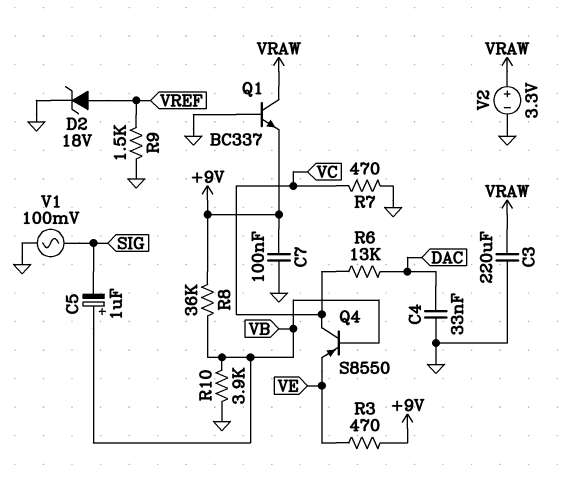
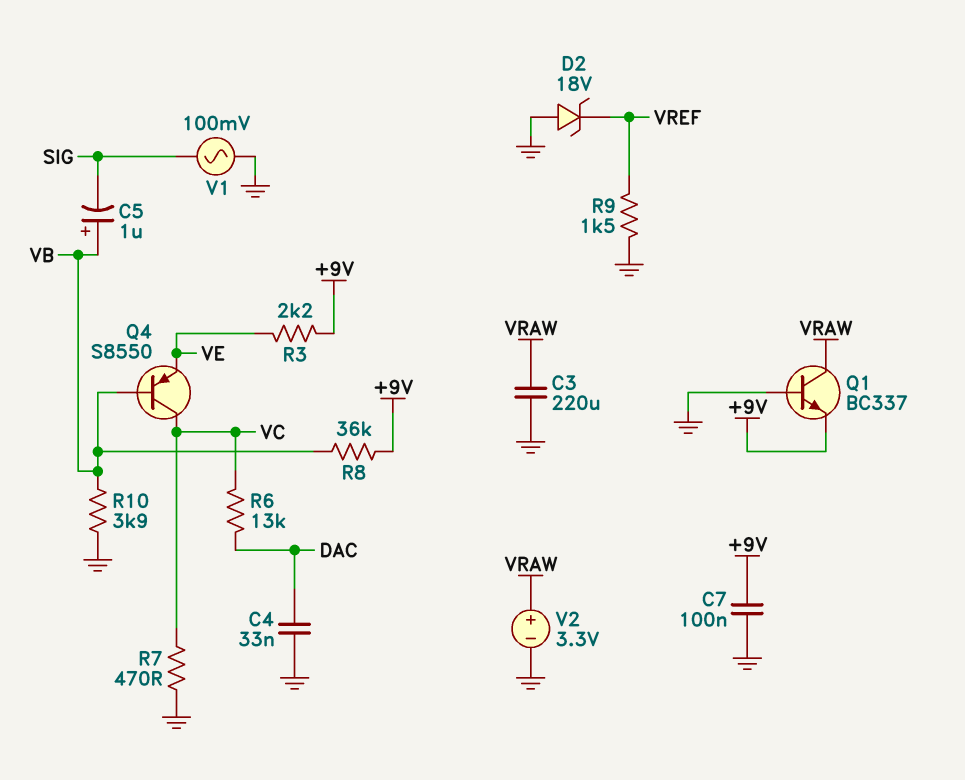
D2: zener 18V (A VREF, K GND) -> zener 18V (A GND, K VREF)
R3: 470 (+9V, VE) -> 2.2k (+9V, VE)

